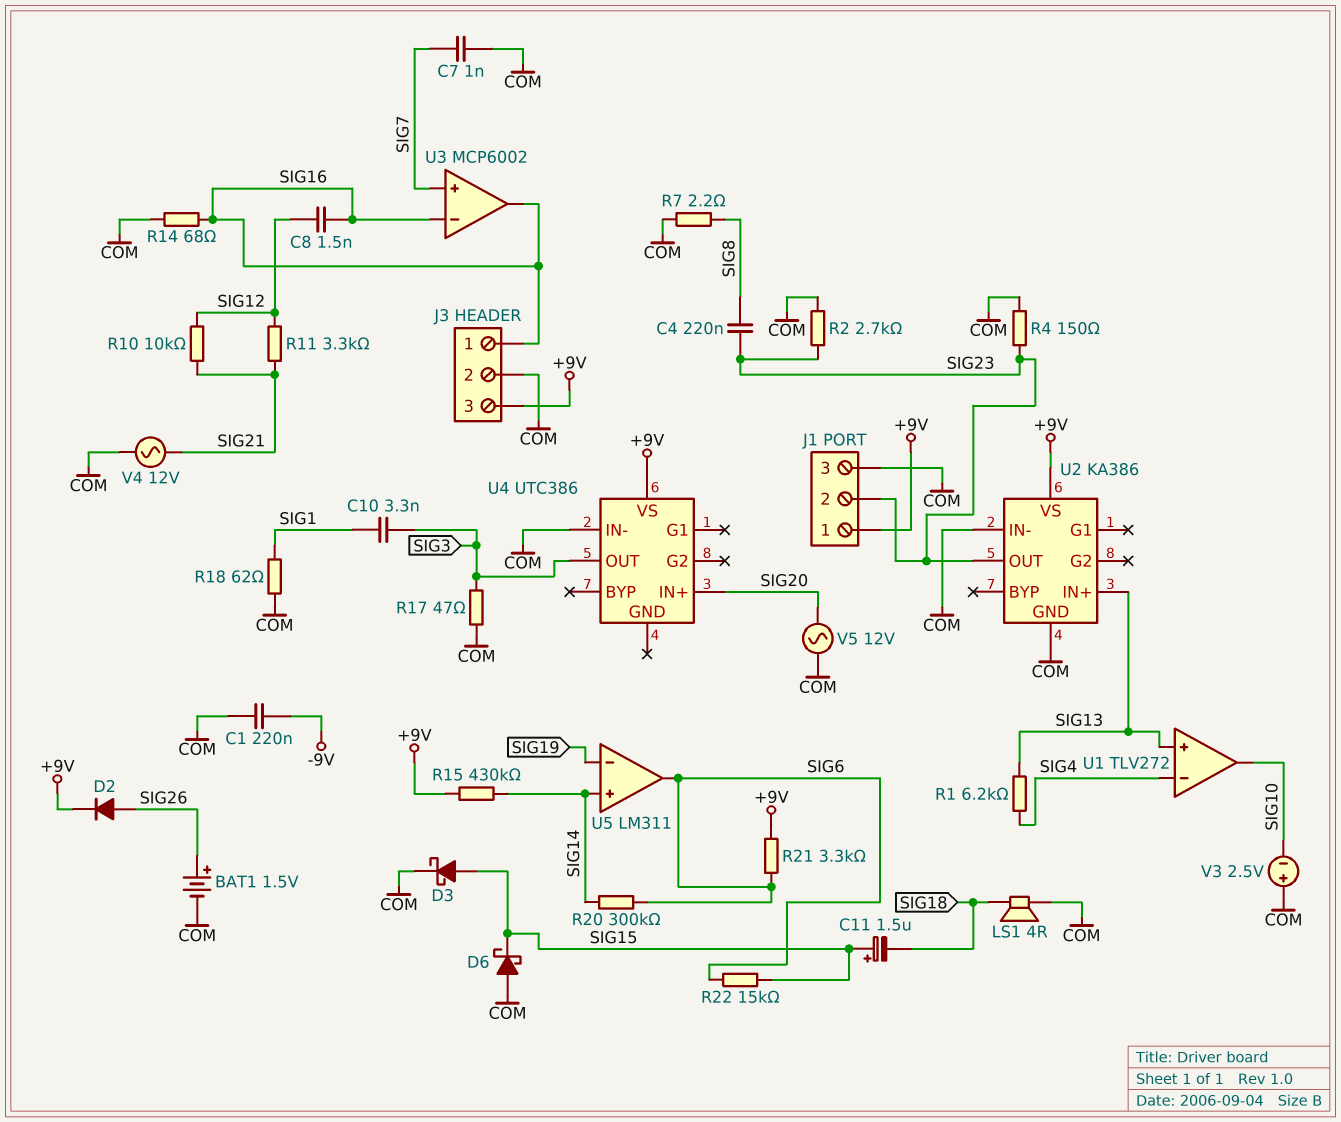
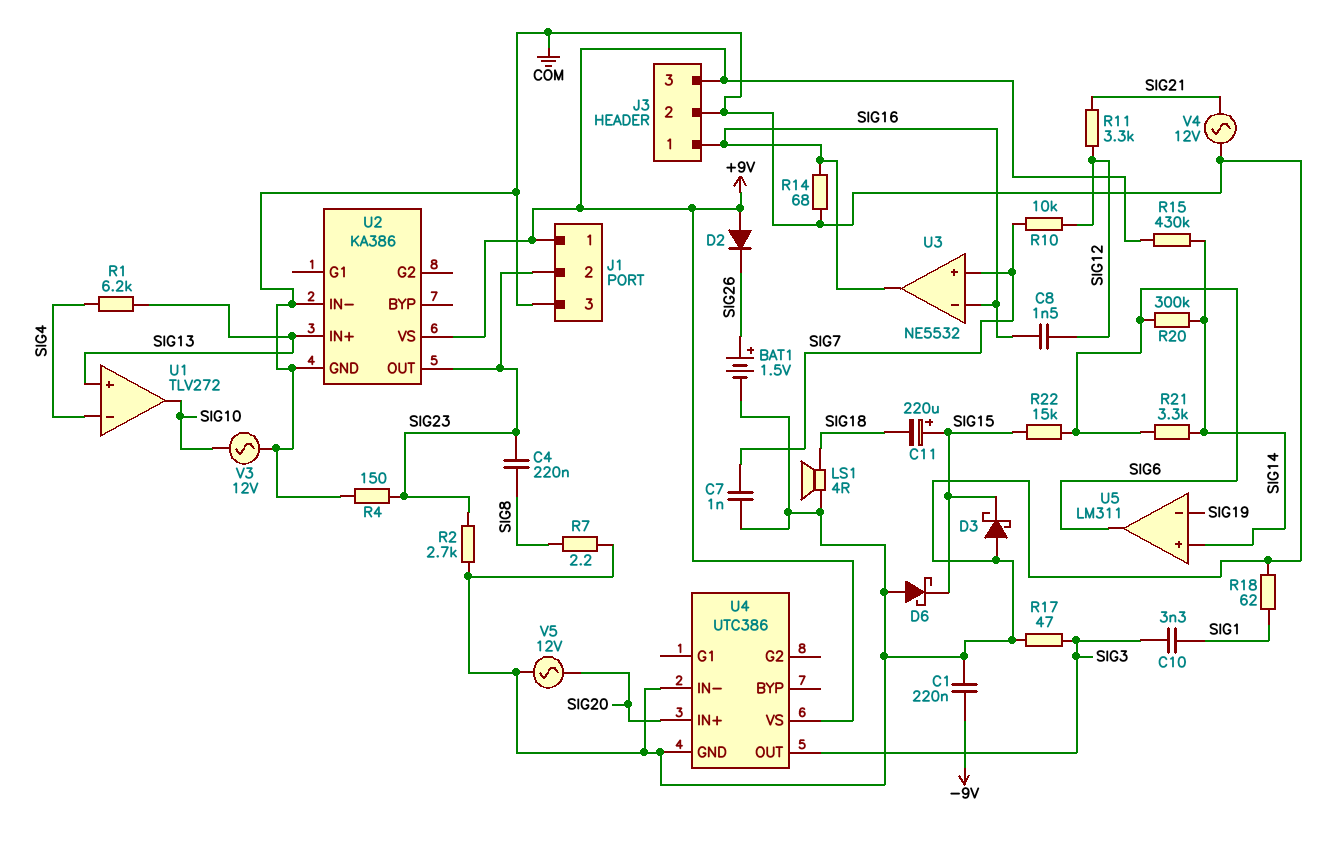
C11: 1.5uF (plus SIG15, minus SIG18) -> 220uF (plus SIG15, minus SIG18)
D2: diode (A SIG26, K +9V) -> diode (A +9V, K SIG26)
D3: schottky (A SIG15, K COM) -> schottky (A COM, K SIG15)
R10: 10k (SIG12, SIG21) -> 10k (SIG7, SIG12)
R21: 3.3k (+9V, SIG6) -> 3.3k (SIG6, SIG14)
U3: MCP6002 -> NE5532
U4 pin GND: none -> COM
V3: 2.5V (plus COM, minus SIG10) -> AC 12V (COM, SIG10)

